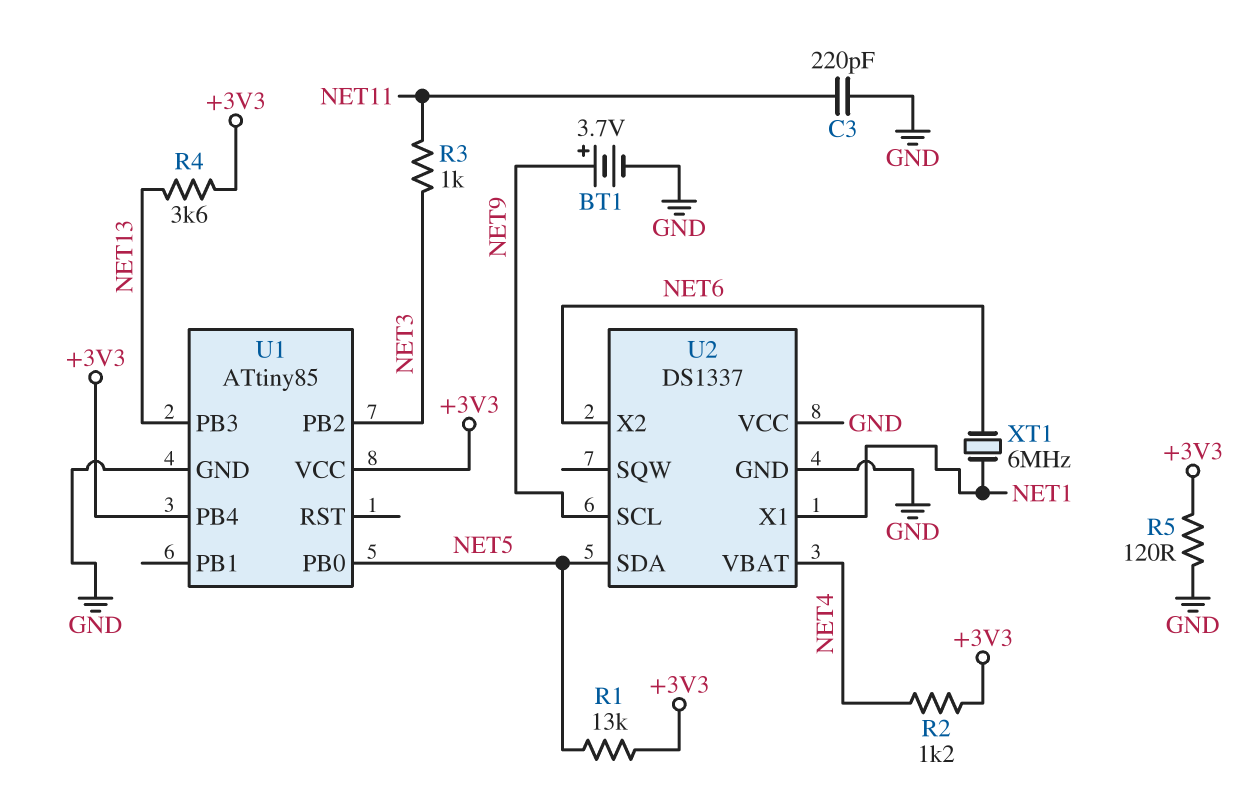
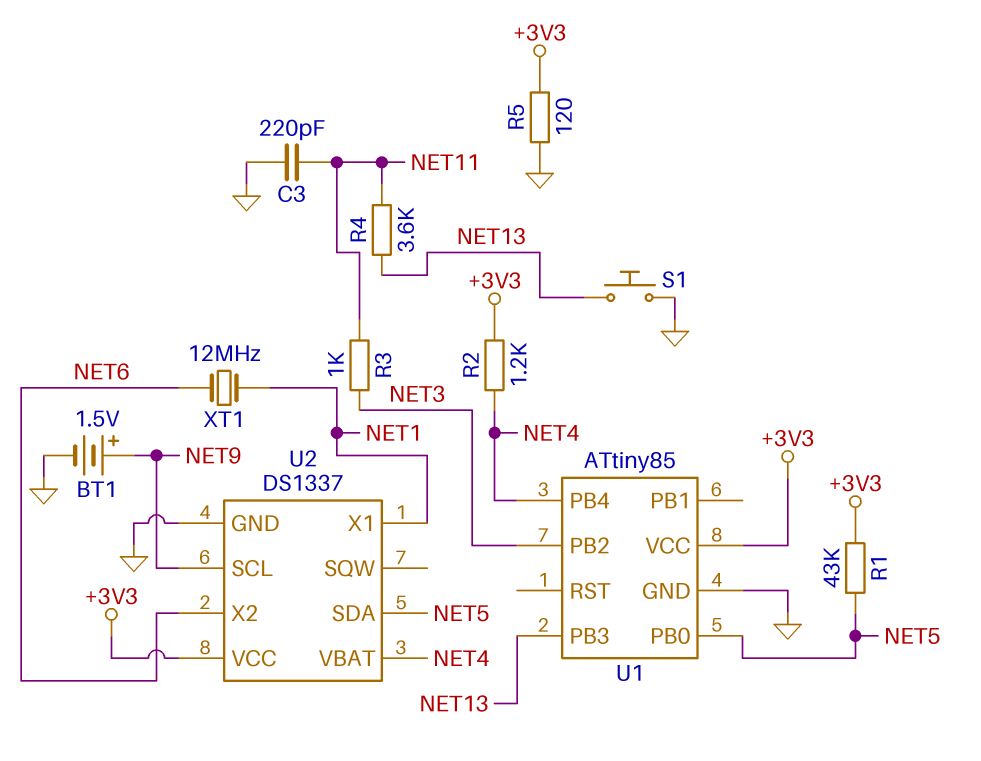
BT1: 3.7V (plus NET9, minus GND) -> 1.5V (plus NET9, minus GND)
R1: 13k (+3V3, NET5) -> 43k (+3V3, NET5)
R4: 3.6k (+3V3, NET13) -> 3.6k (NET11, NET13)
S1: none -> button (GND, NET13)
U1 pin PB4: +3V3 -> NET4
U2 pin VCC: GND -> +3V3
XT1: 6MHz (NET1, NET6) -> 12MHz (NET1, NET6)

